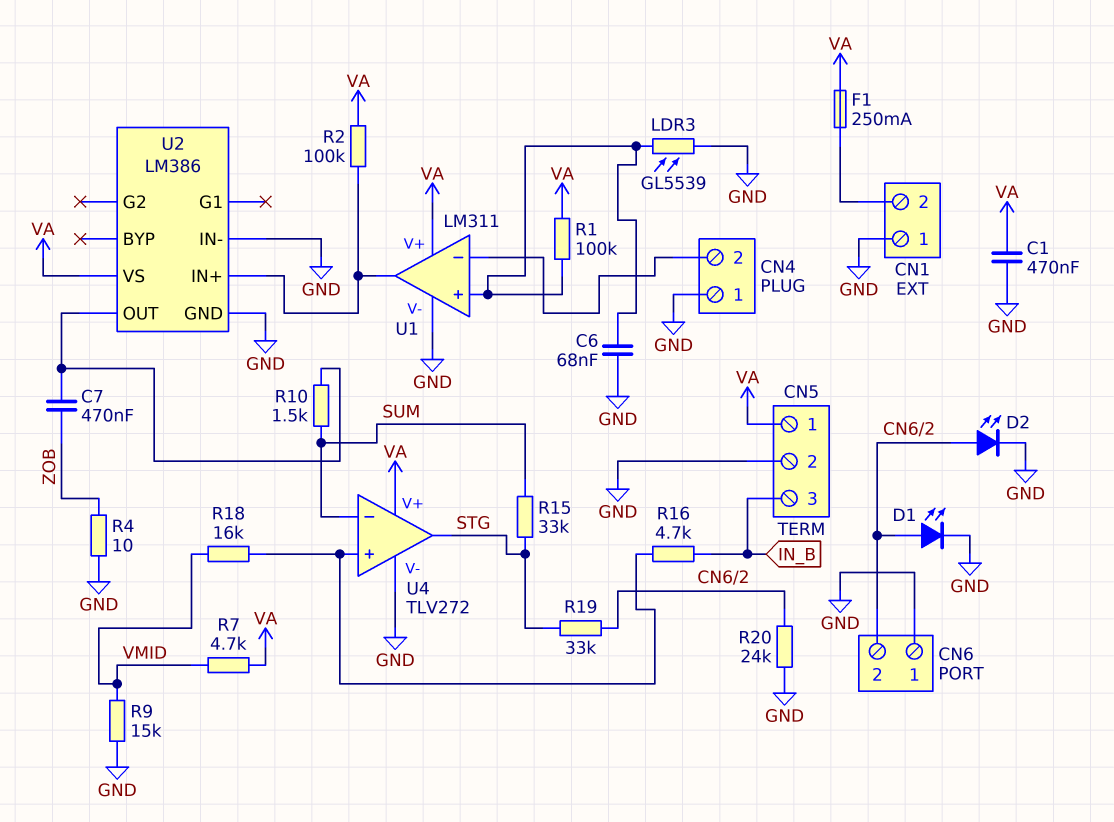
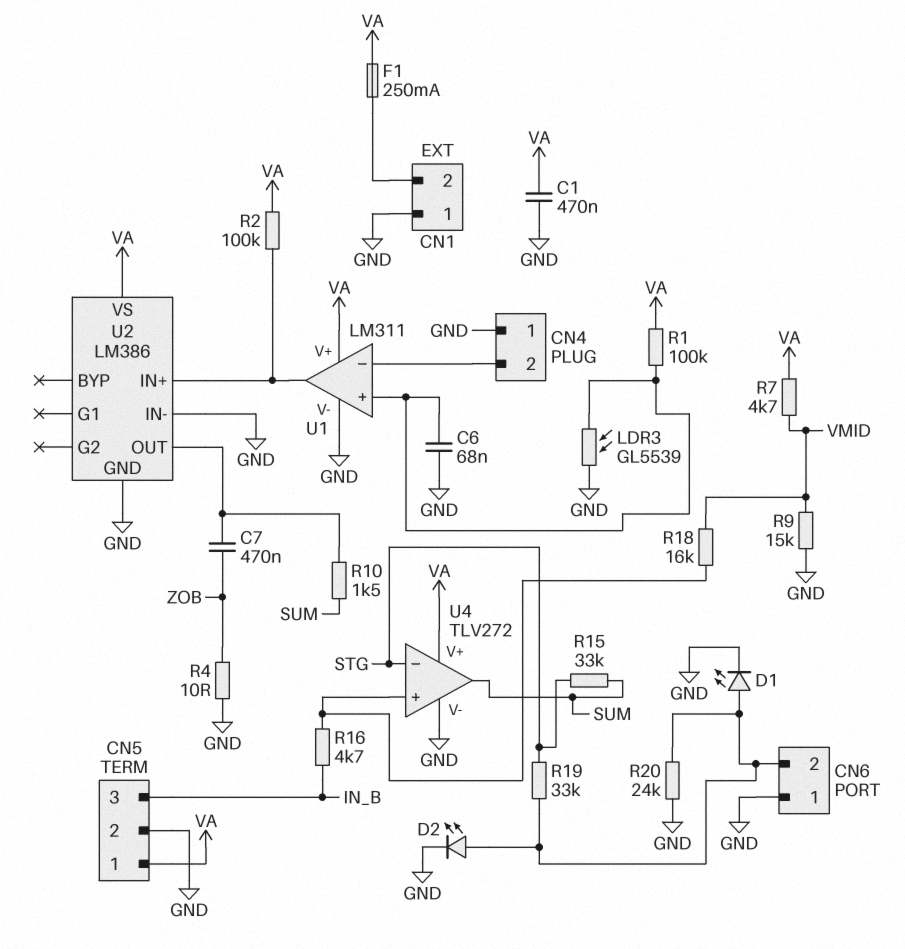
U4 pin in-: SUM -> STG
U4 pin out: STG -> SUM

